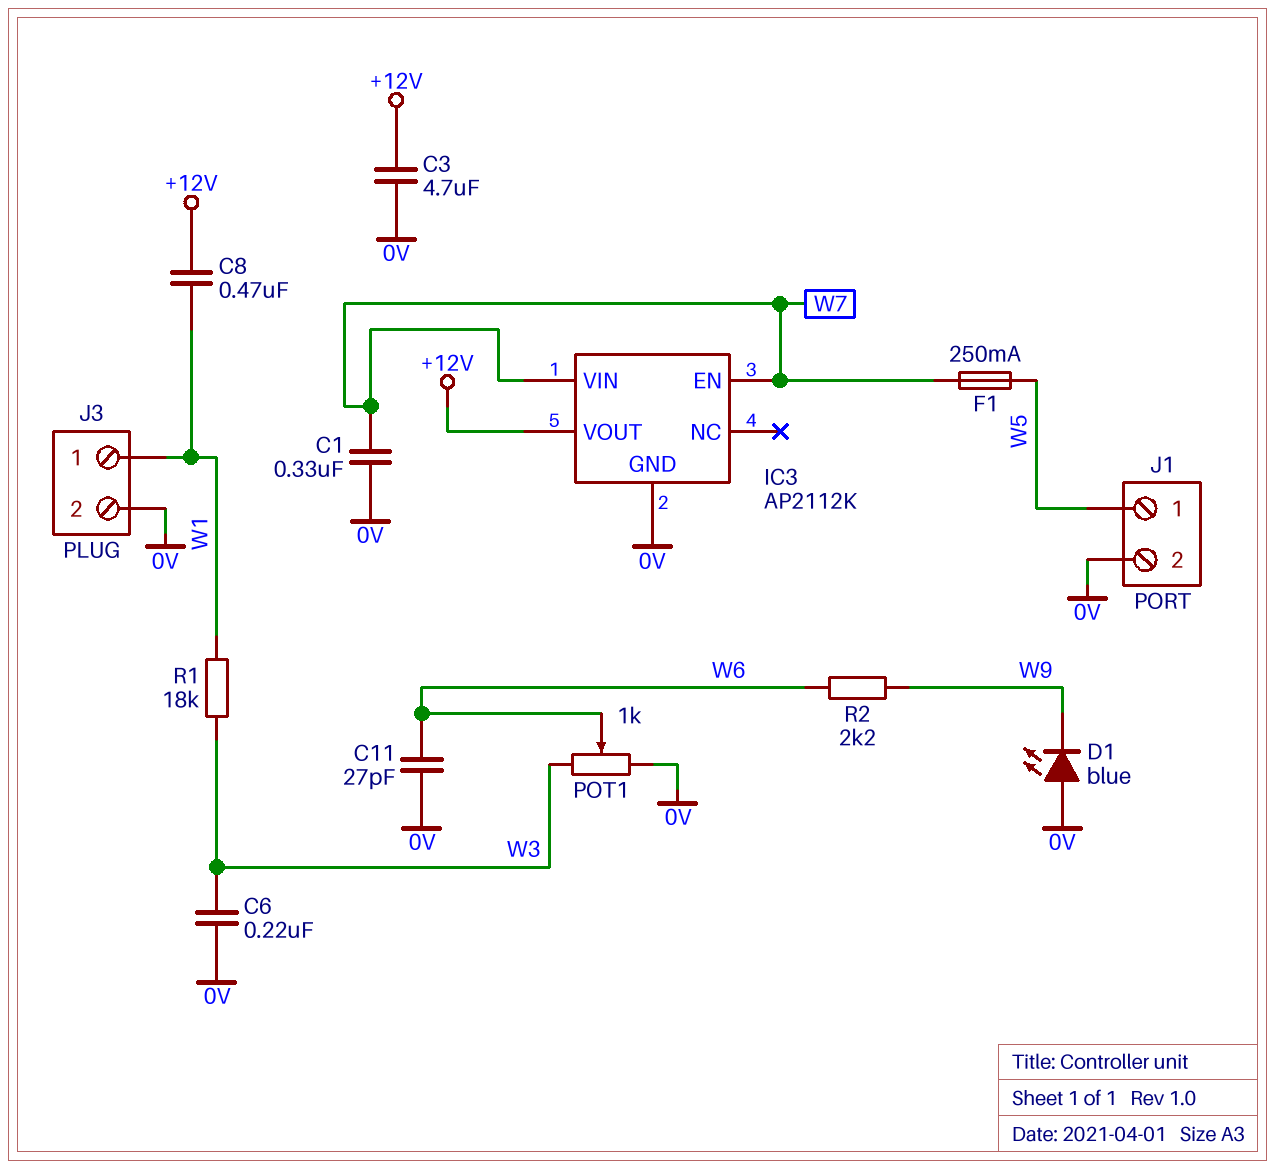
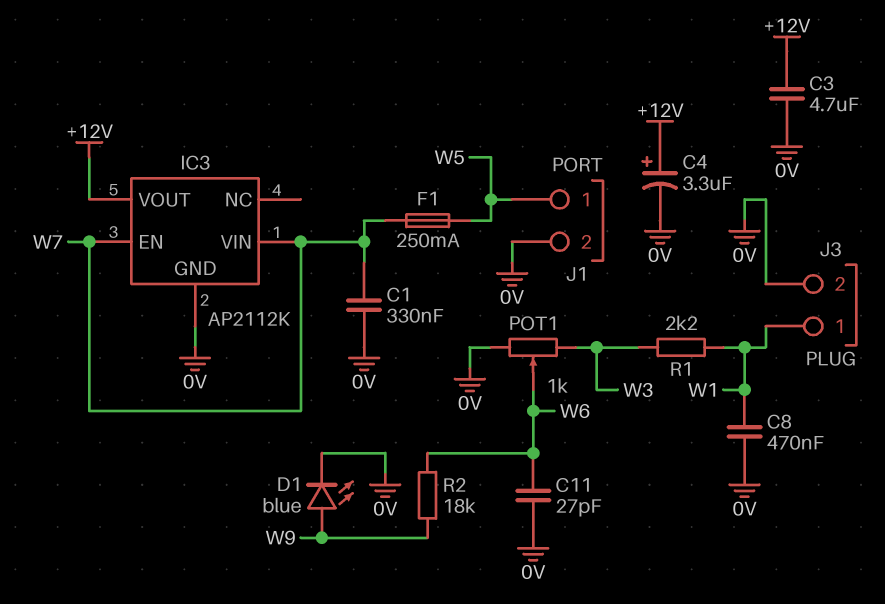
C4: none -> 3.3uF (plus +12V, minus 0V)
C6: 220nF (0V, W3) -> none
C8: 470nF (+12V, W1) -> 470nF (0V, W1)
D1: LED blue (A 0V, K W9) -> LED blue (A W9, K 0V)
R1: 18k (W1, W3) -> 2.2k (W1, W3)
R2: 2.2k (W6, W9) -> 18k (W6, W9)

